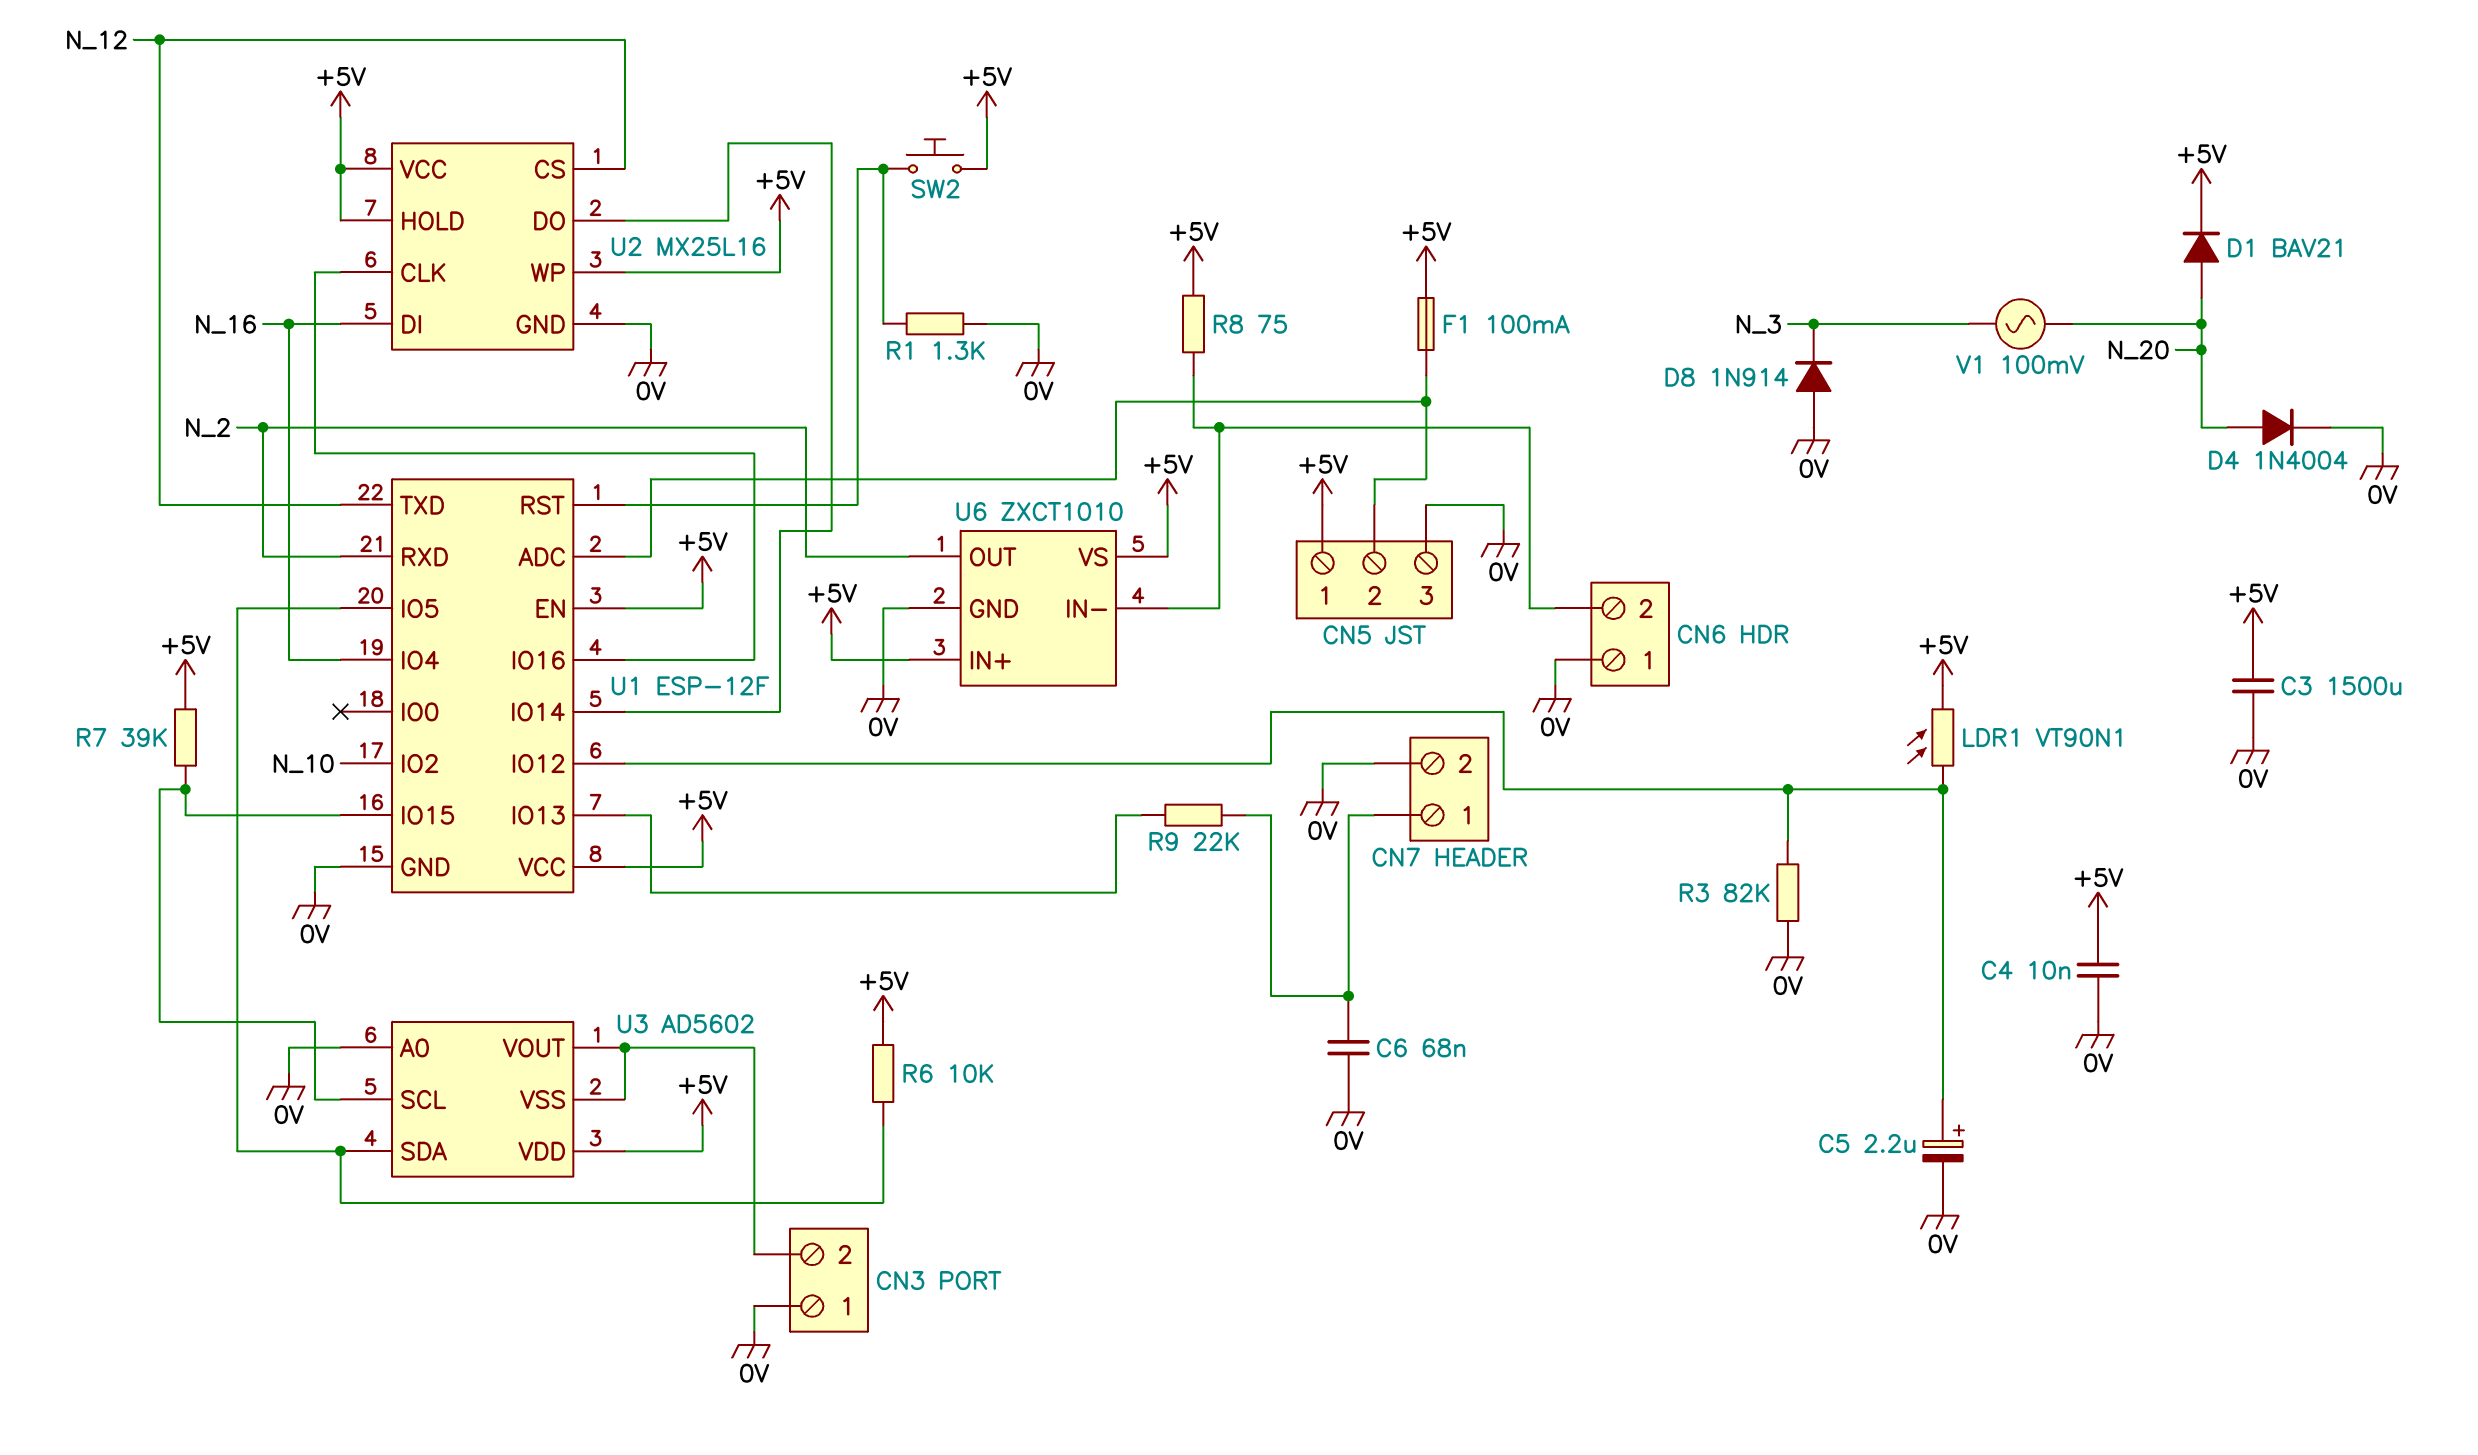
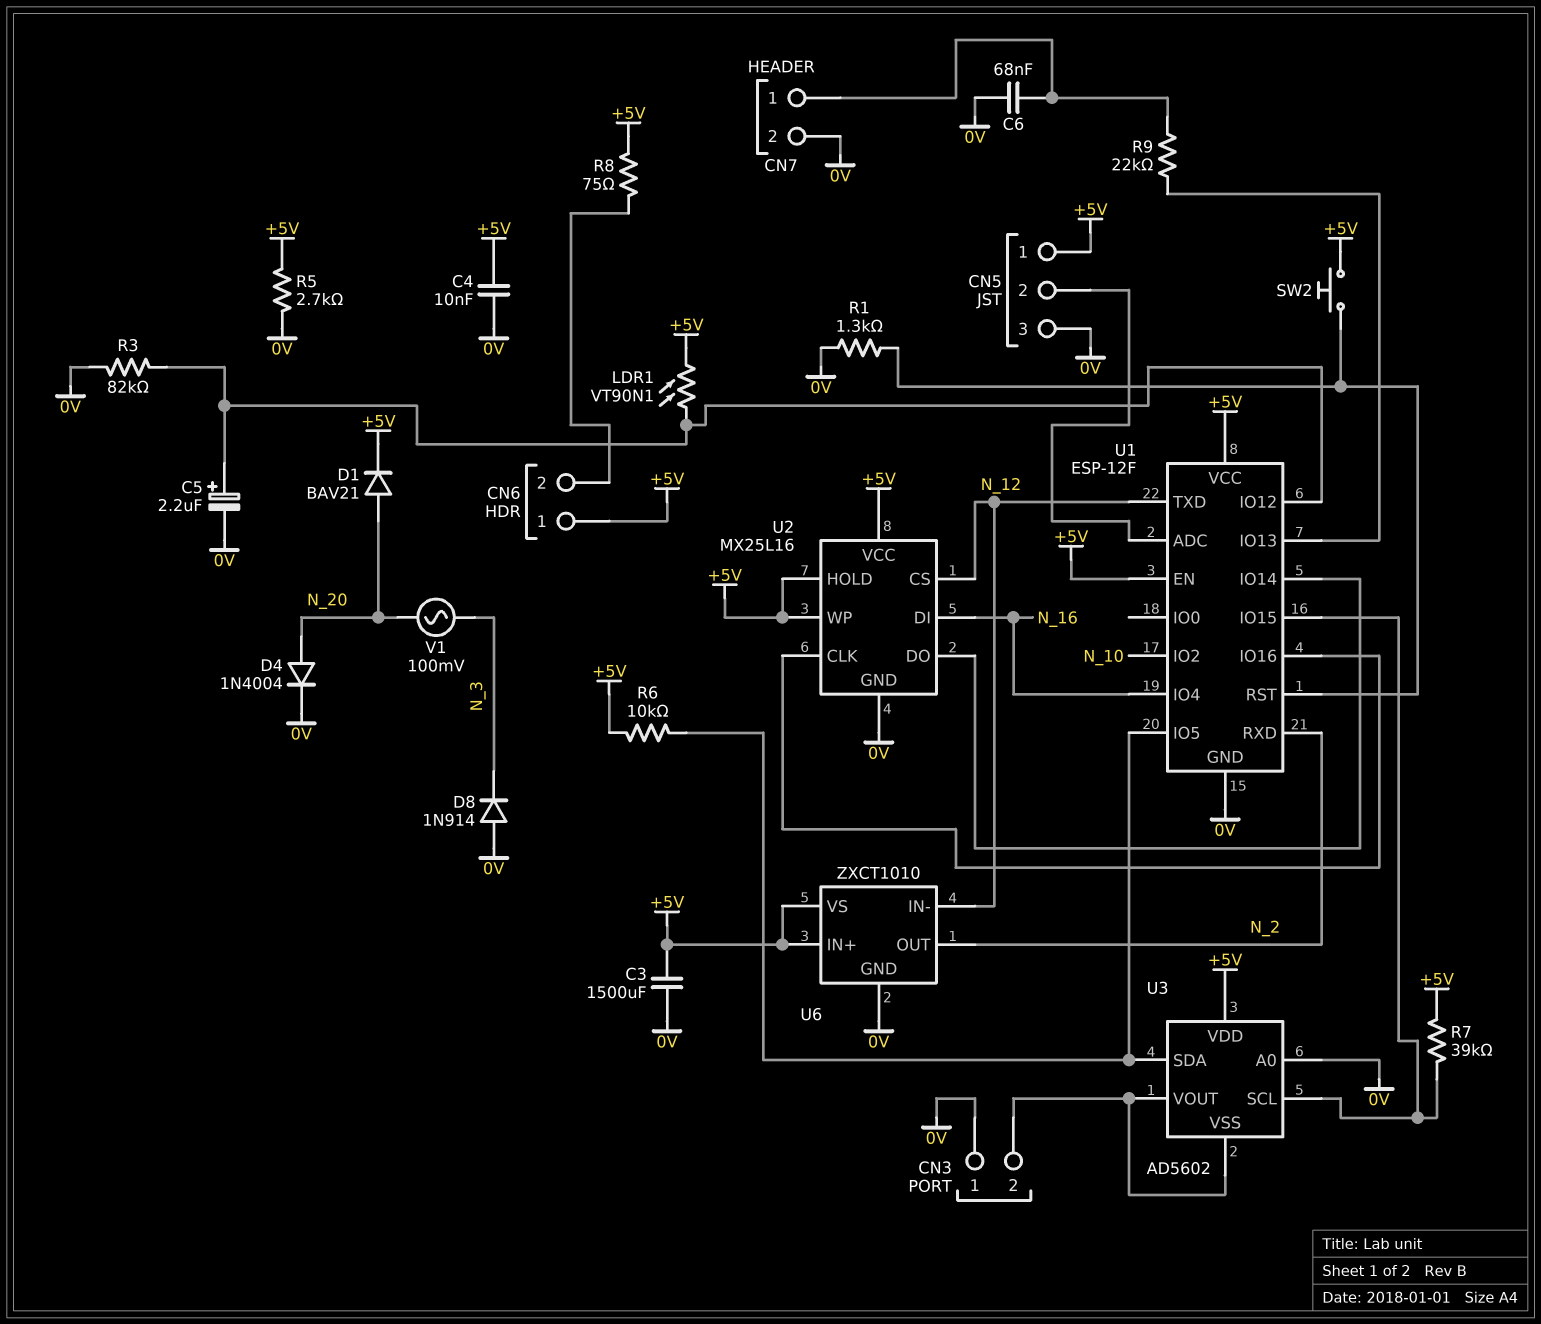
CN6 pin 1: 0V -> +5V
F1: 100mA (+5V, CN5/2) -> none
R5: none -> 2.7k (+5V, 0V)
U6 pin IN-: CN6/2 -> N_12

